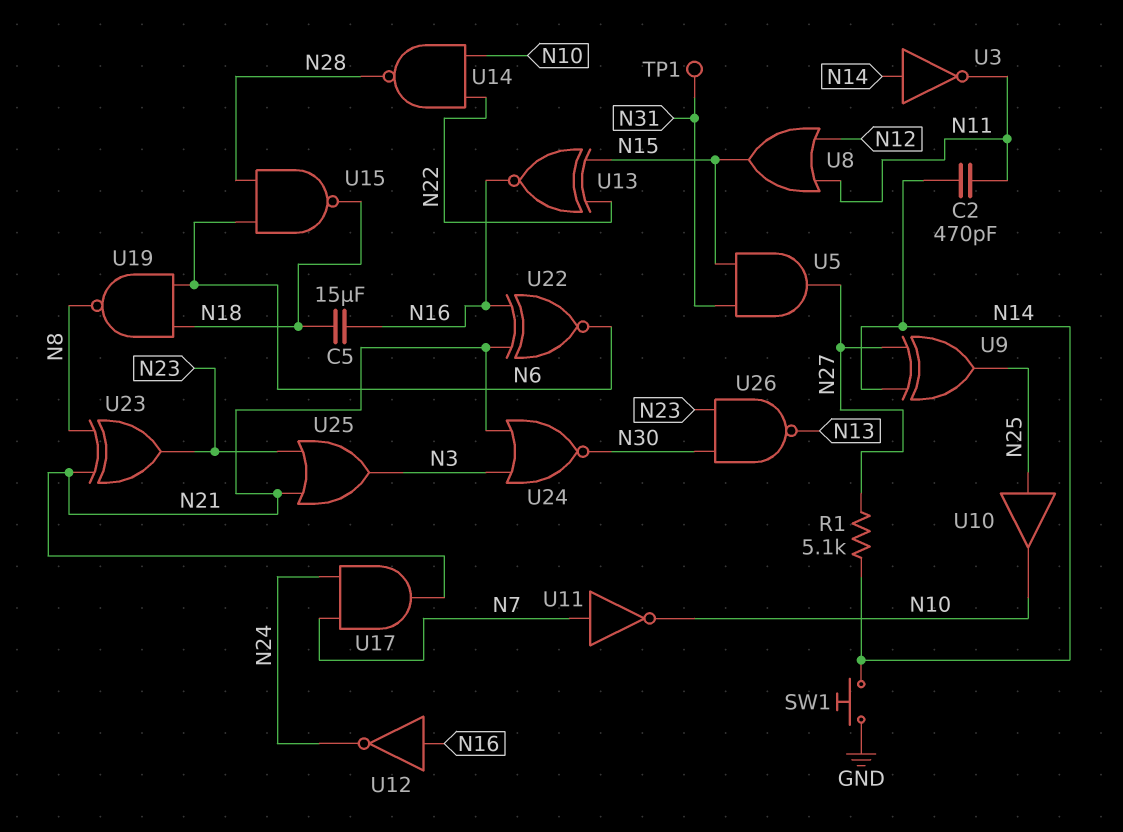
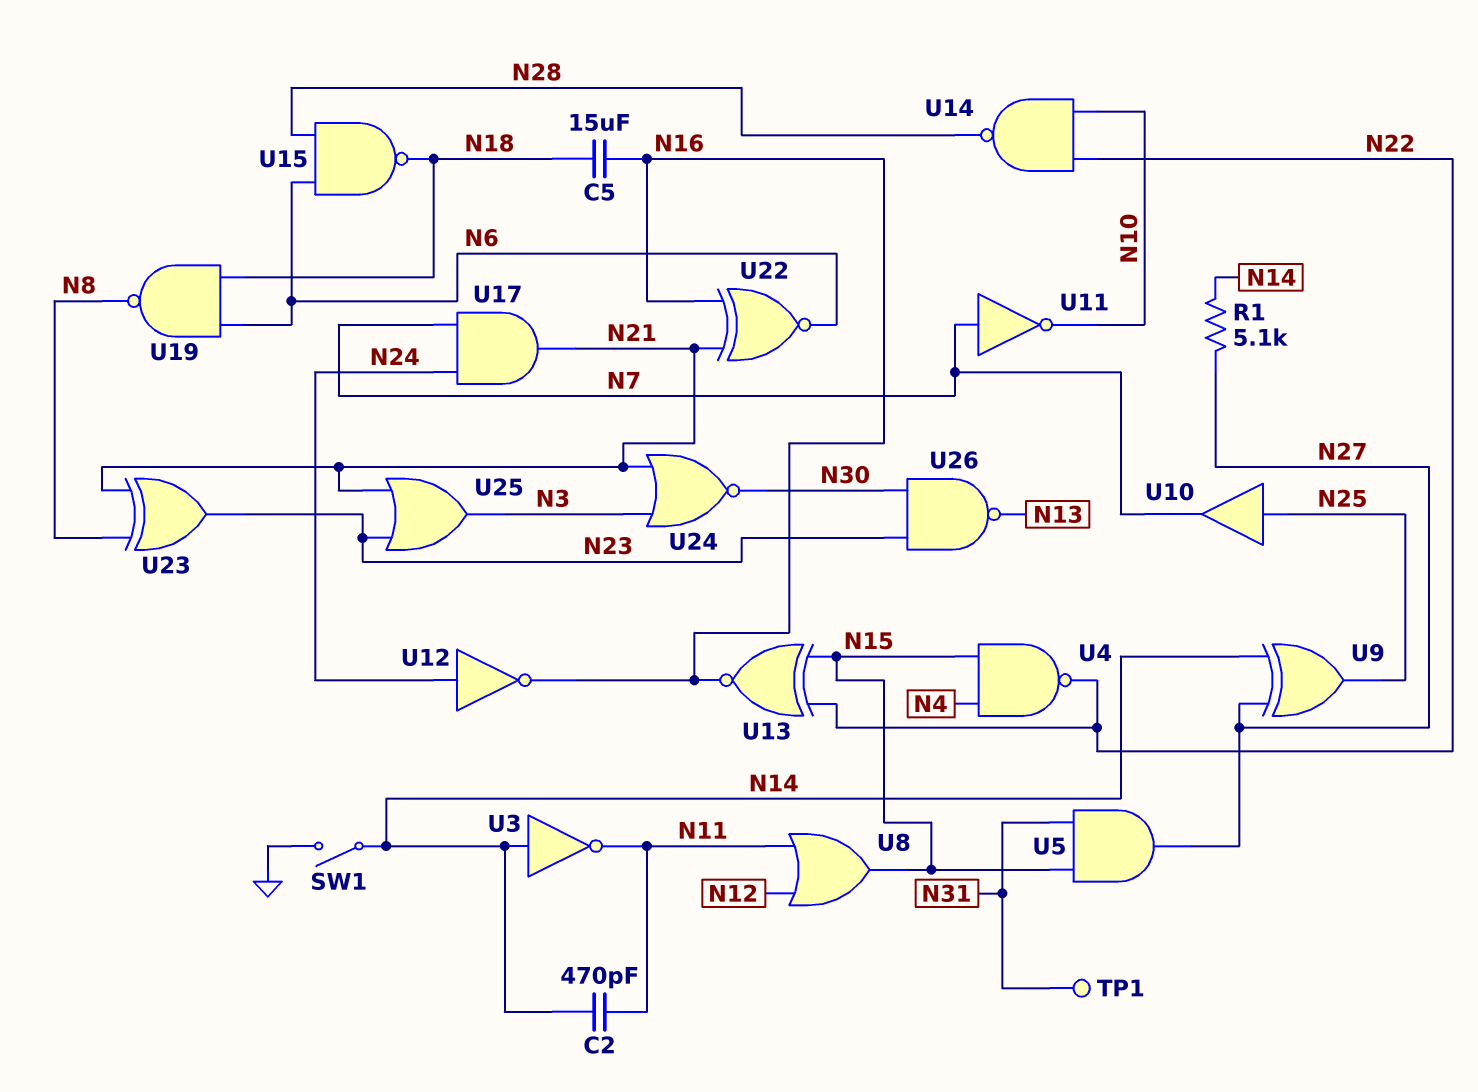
SW1: button (GND, N14) -> switch (GND, N14)
U4: none -> NAND (in N4, in N15, out N22)
U10: buffer (in N25, out N10) -> buffer (in N25, out N7)
U12: NOT (in N16, out N24) -> NOT (in N24, out N16)

